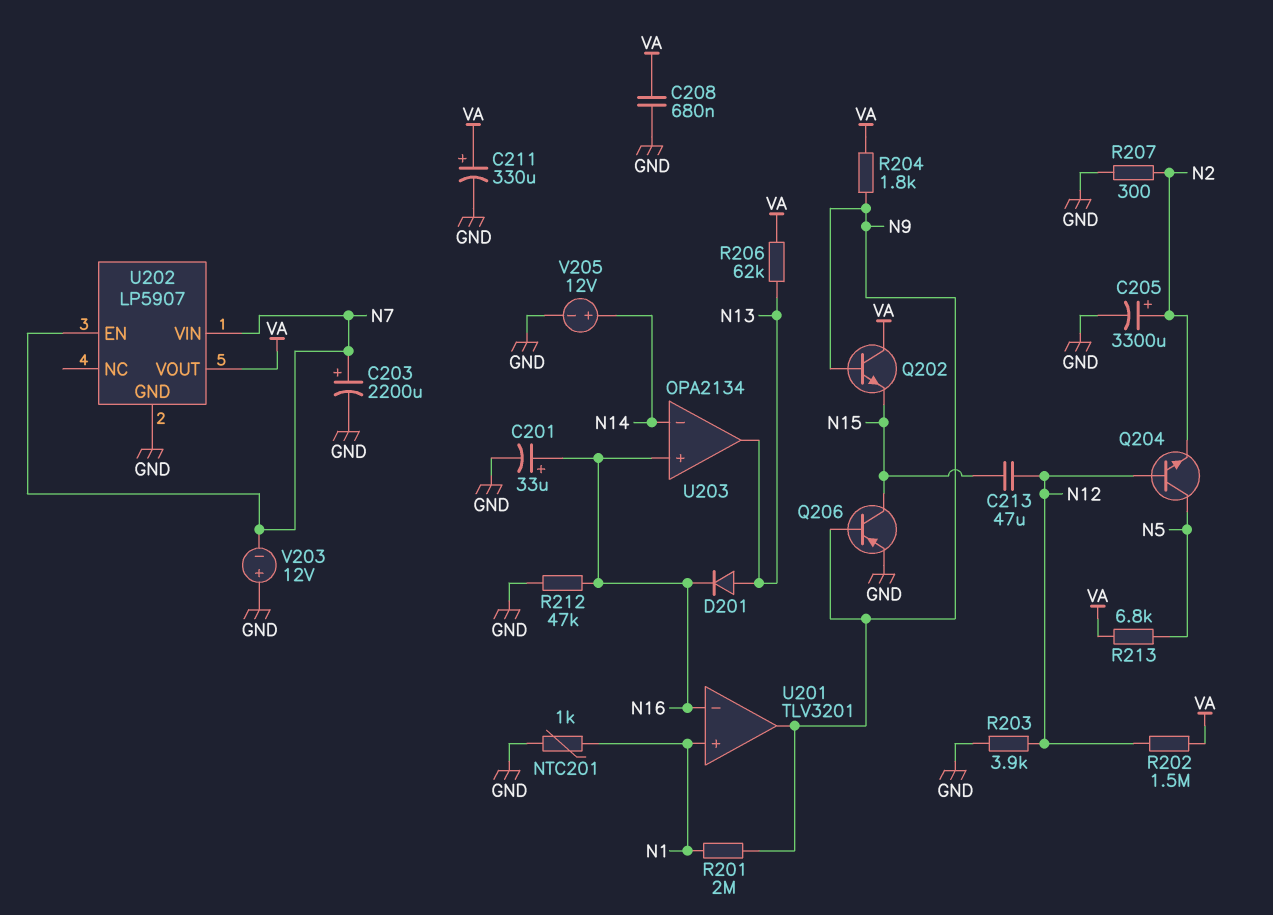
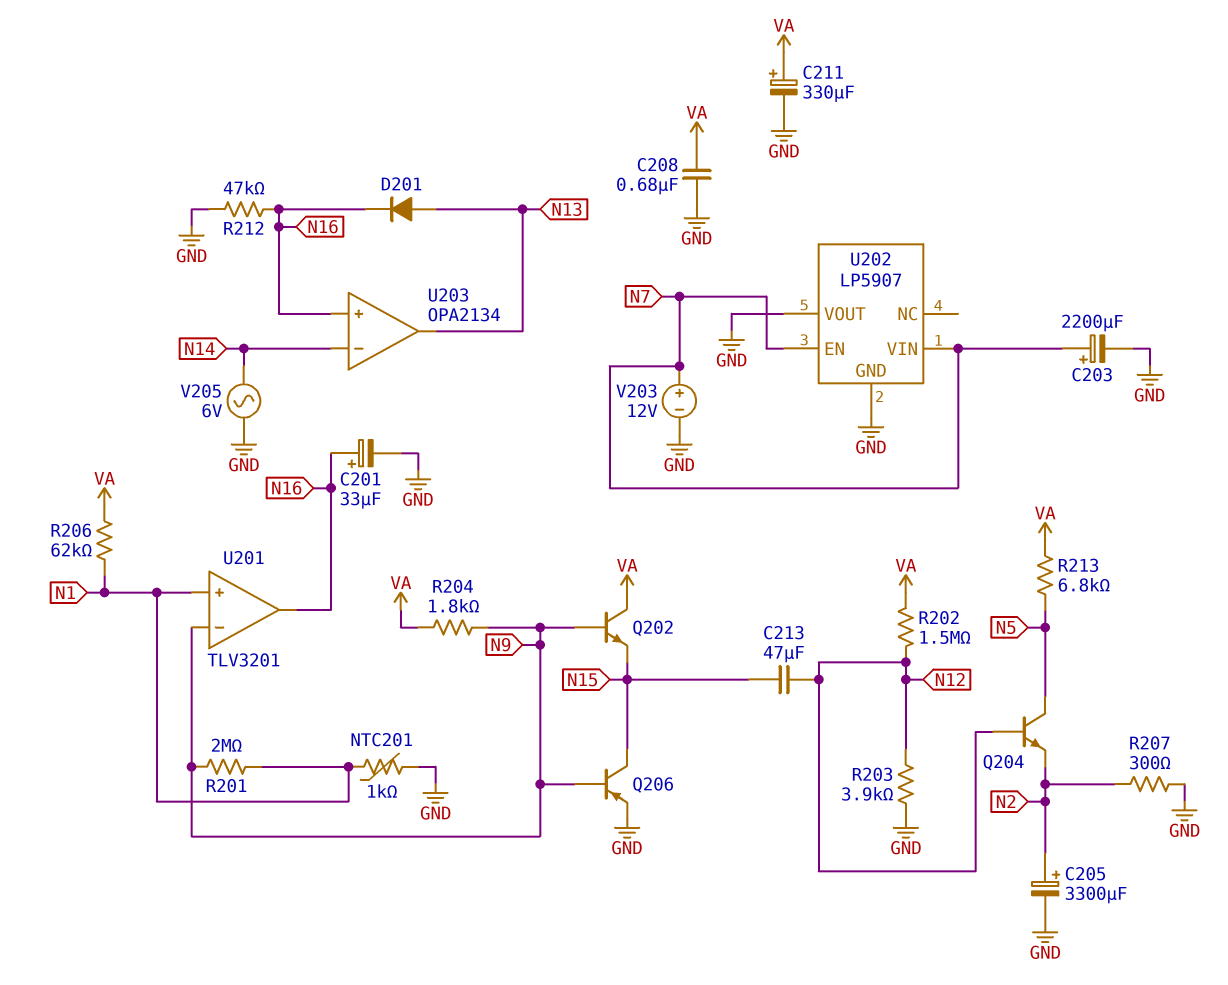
R206: 62k (N13, VA) -> 62k (N1, VA)
U201 pin in-: N16 -> N9
U201 pin out: N9 -> N16
U202 pin VOUT: VA -> GND
V203: 12V (plus GND, minus N7) -> 12V (plus N7, minus GND)
V205: 12V (plus N14, minus GND) -> AC 6V (GND, N14)

